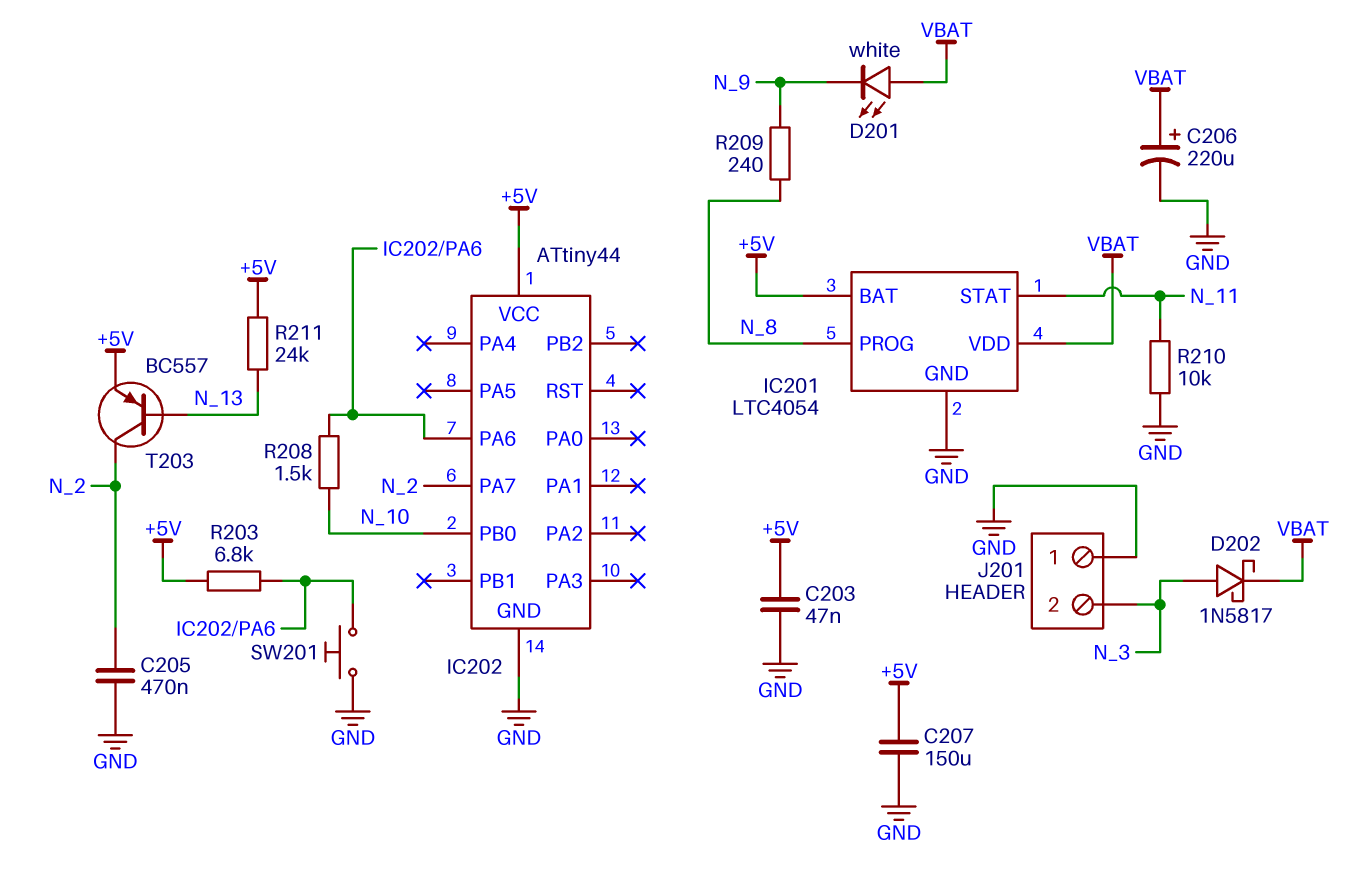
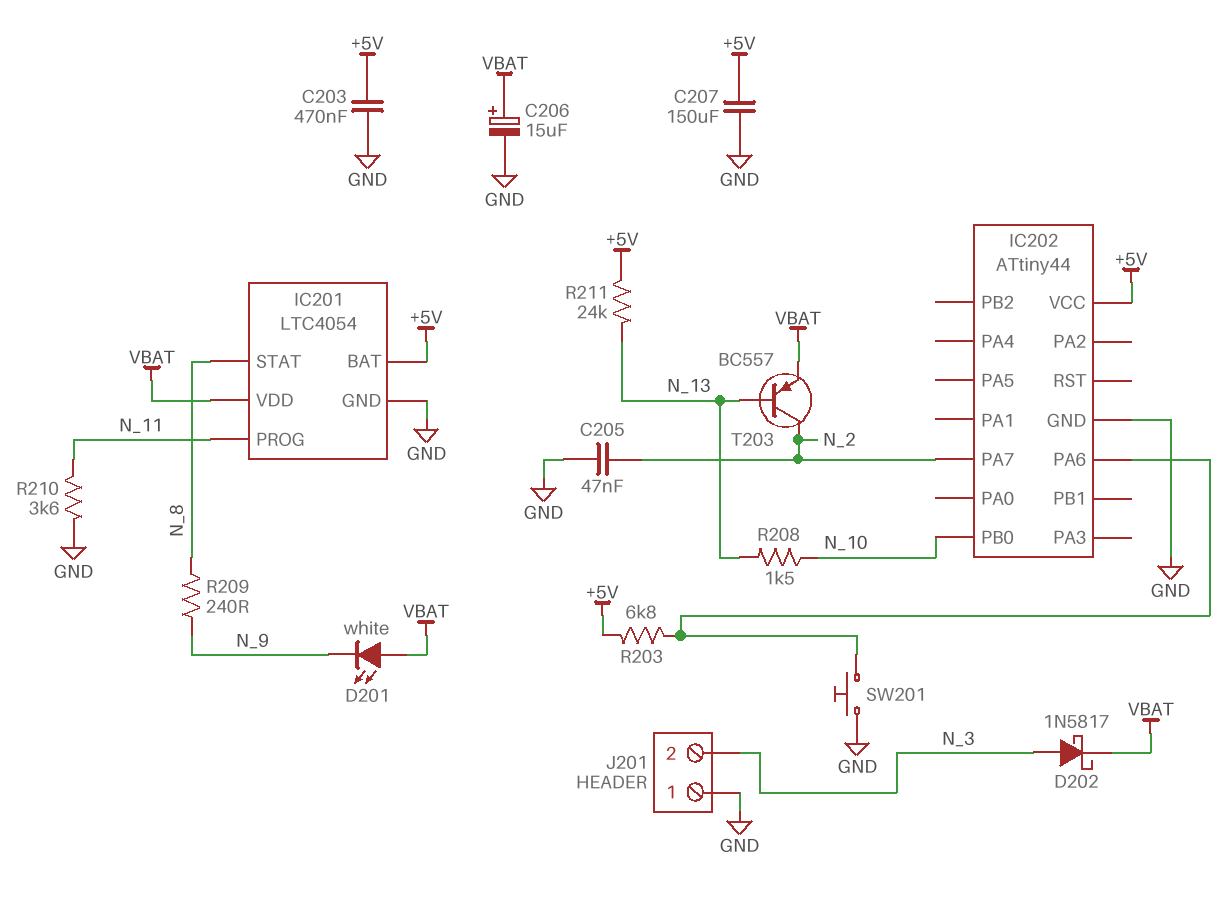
C203: 47nF (+5V, GND) -> 470nF (+5V, GND)
C205: 470nF (GND, N_2) -> 47nF (GND, N_2)
C206: 220uF (plus VBAT, minus GND) -> 15uF (plus VBAT, minus GND)
IC201 pin PROG: N_8 -> N_11
IC201 pin STAT: N_11 -> N_8
R208: 1.5k (IC202/PA6, N_10) -> 1.5k (N_10, N_13)
R210: 10k (GND, N_11) -> 3.6k (GND, N_11)
T203: PNP BC557 (B N_13, C N_2, E +5V) -> PNP BC557 (B N_13, C N_2, E VBAT)

